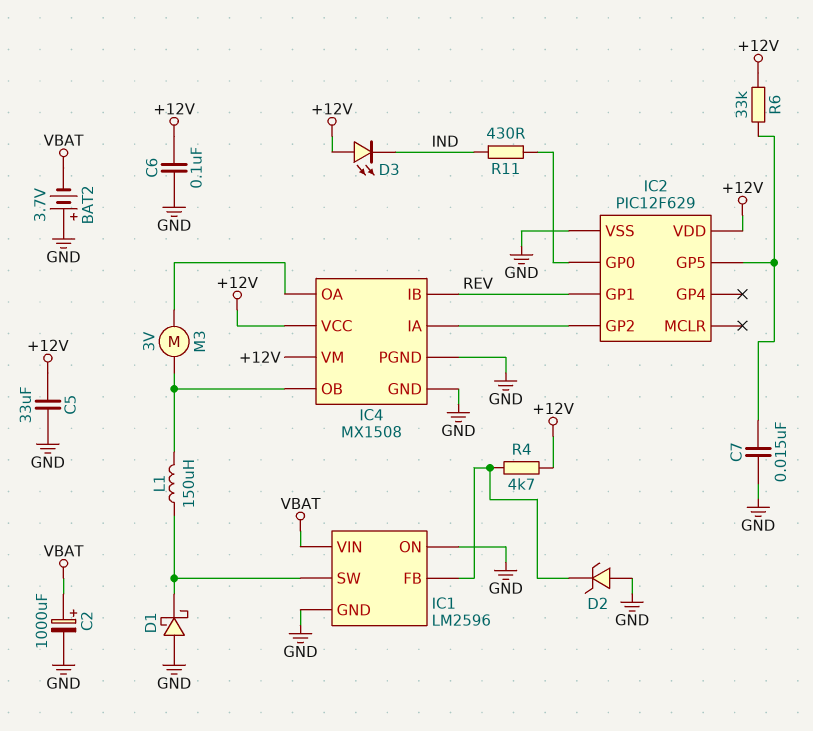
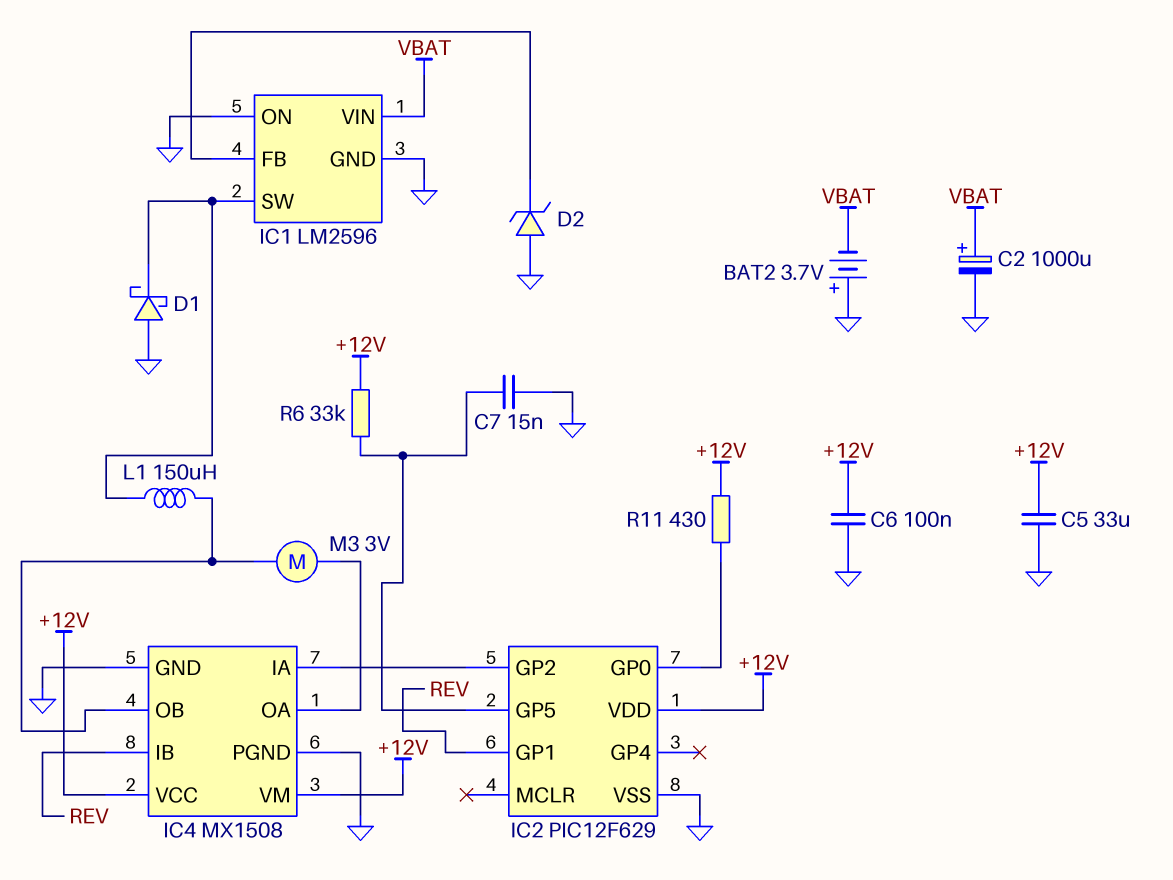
D3: LED (A +12V, K IND) -> none
R4: 4.7k (+12V, IC1/FB) -> none
R11: 430 (IC2/GP0, IND) -> 430 (+12V, IC2/GP0)

